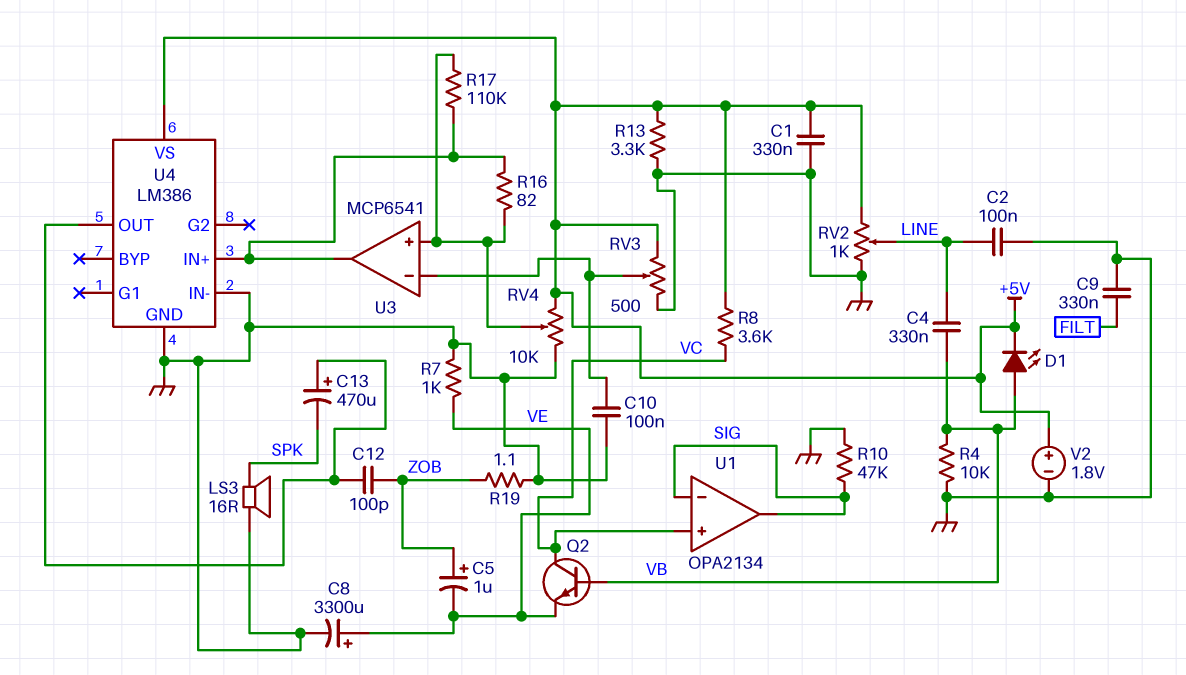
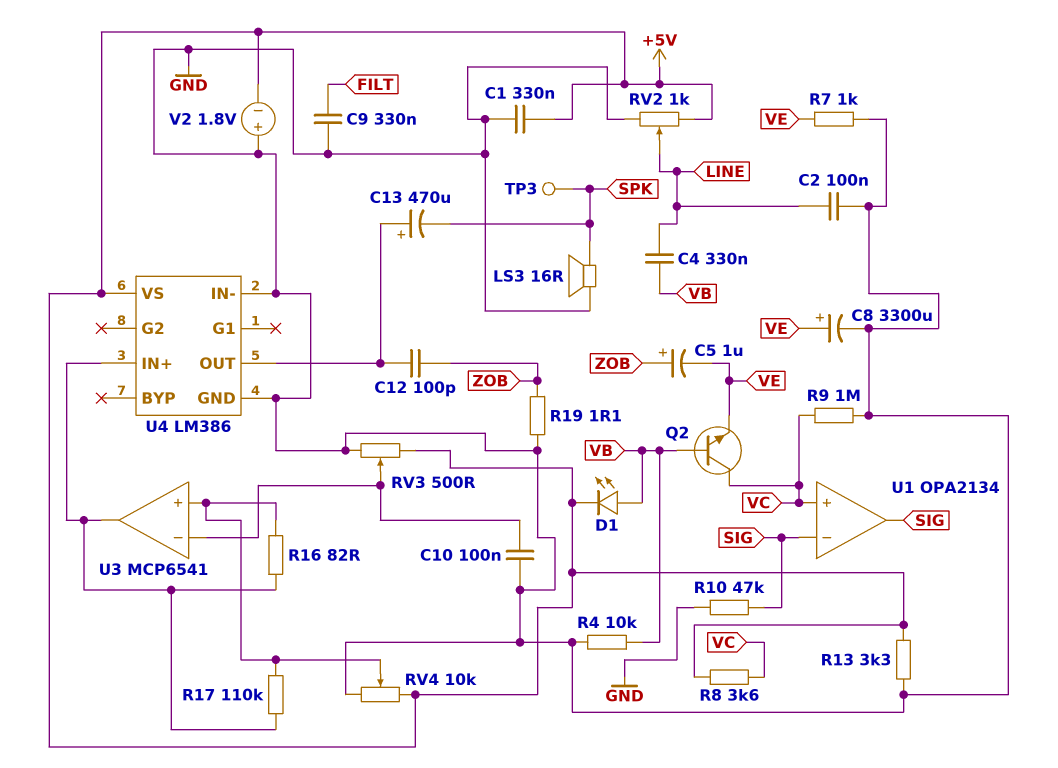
R9: none -> 1M (GND, VC)
TP3: none -> test point (SPK)
V2: 1.8V (plus +5V, minus GND) -> 1.8V (plus GND, minus +5V)

